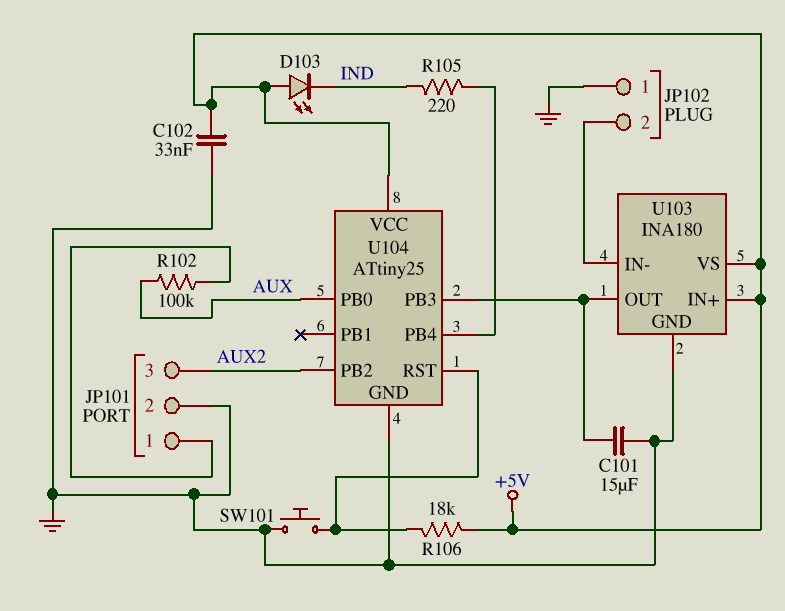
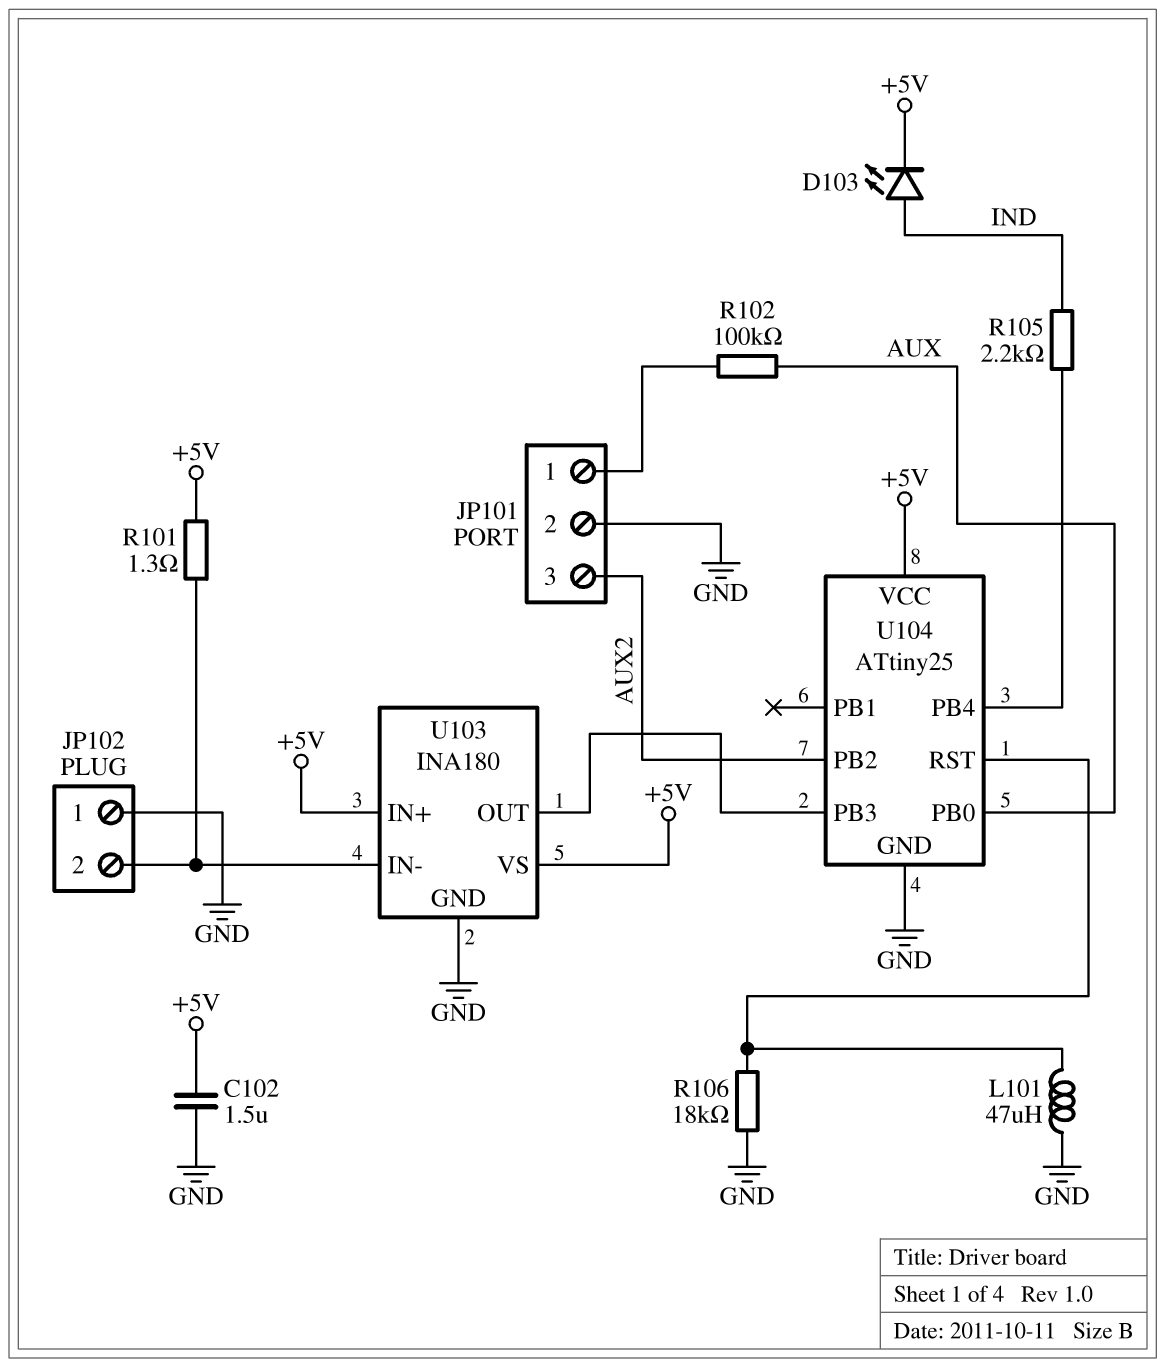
C101: 15uF (GND, U103/OUT) -> none
C102: 33nF (+5V, GND) -> 1.5uF (+5V, GND)
D103: LED (A +5V, K IND) -> LED (A IND, K +5V)
L101: none -> 47uH (GND, U104/RST)
R101: none -> 1.3 (+5V, JP102/2)
R105: 220 (IND, U104/PB4) -> 2.2k (IND, U104/PB4)
R106: 18k (+5V, U104/RST) -> 18k (GND, U104/RST)
SW101: button (GND, U104/RST) -> none

